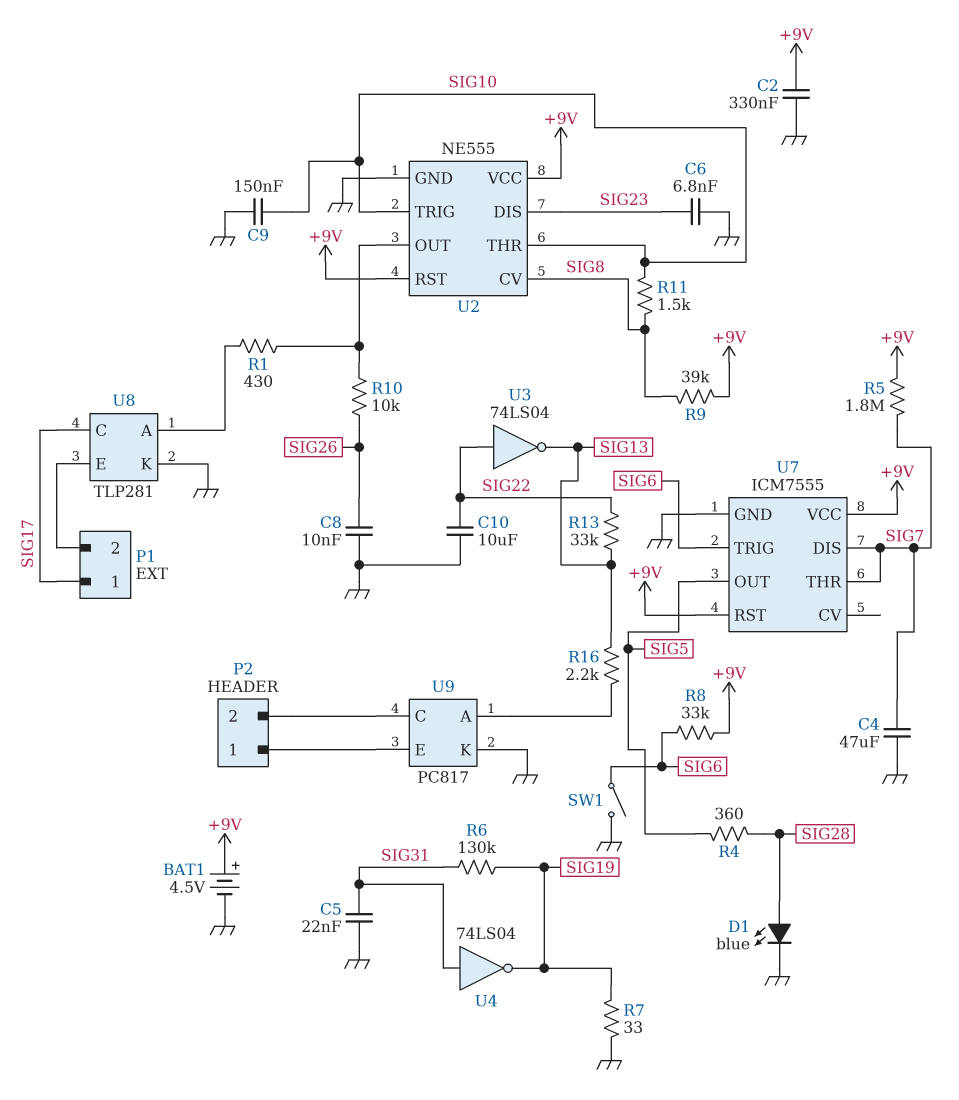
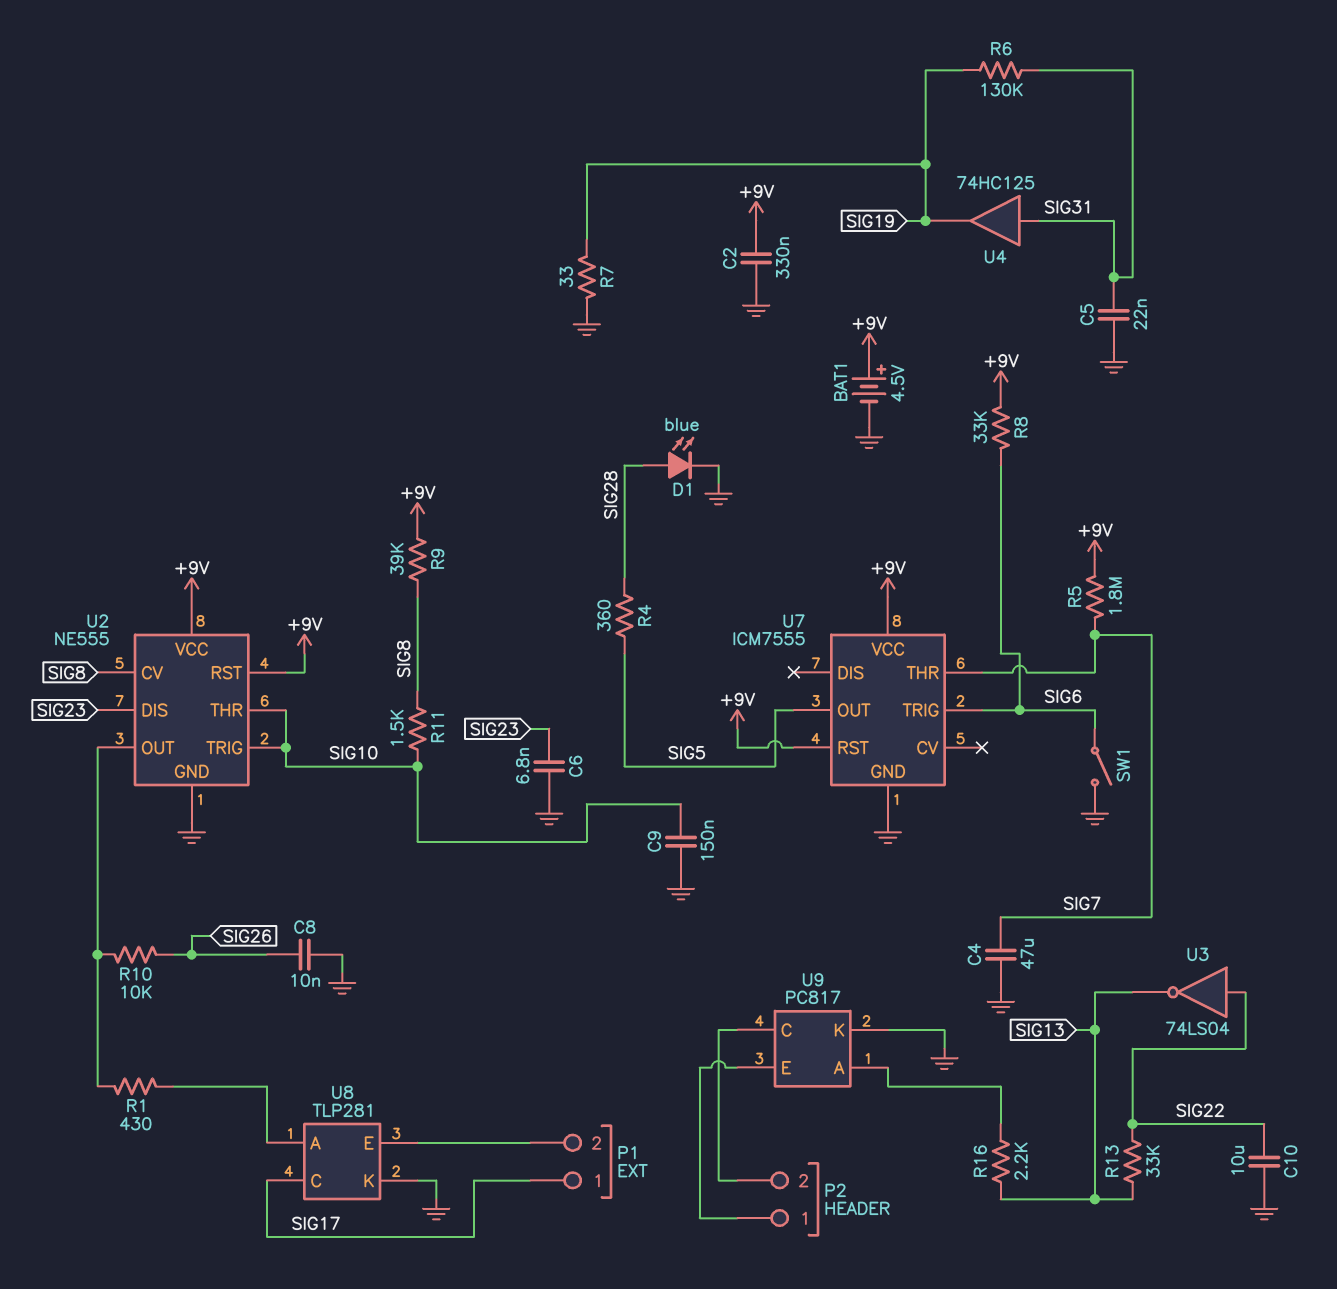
U4: NOT 74LS04 (in SIG31, out SIG19) -> buffer 74HC125 (in SIG31, out SIG19)
U7 pin DIS: SIG7 -> none

